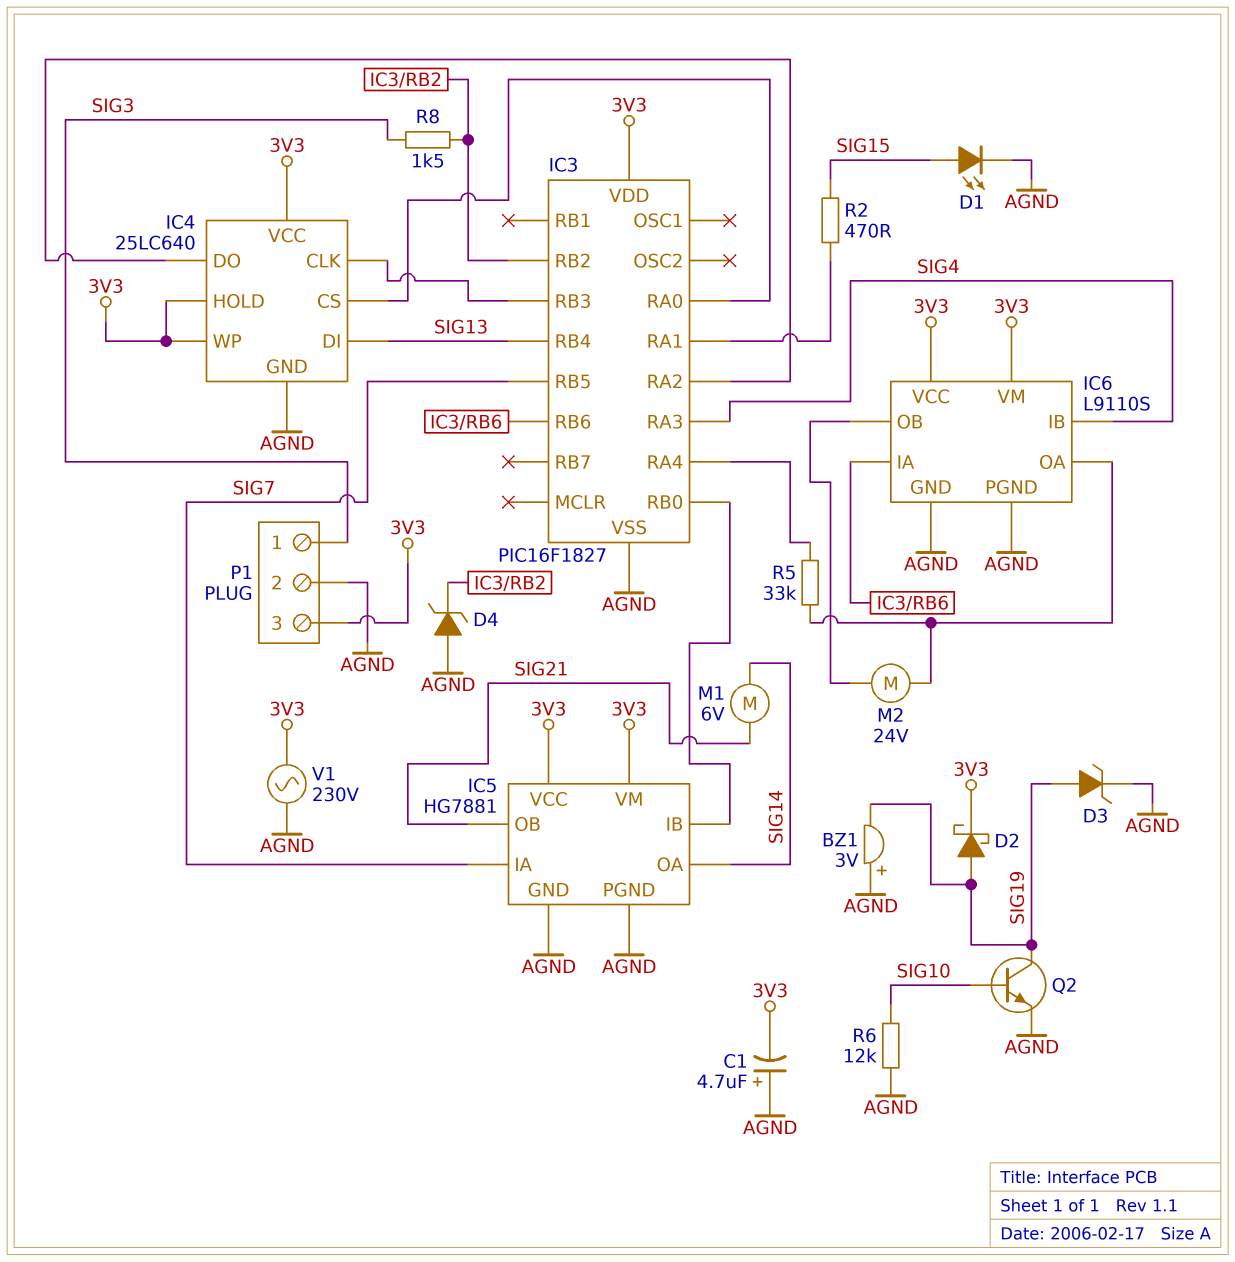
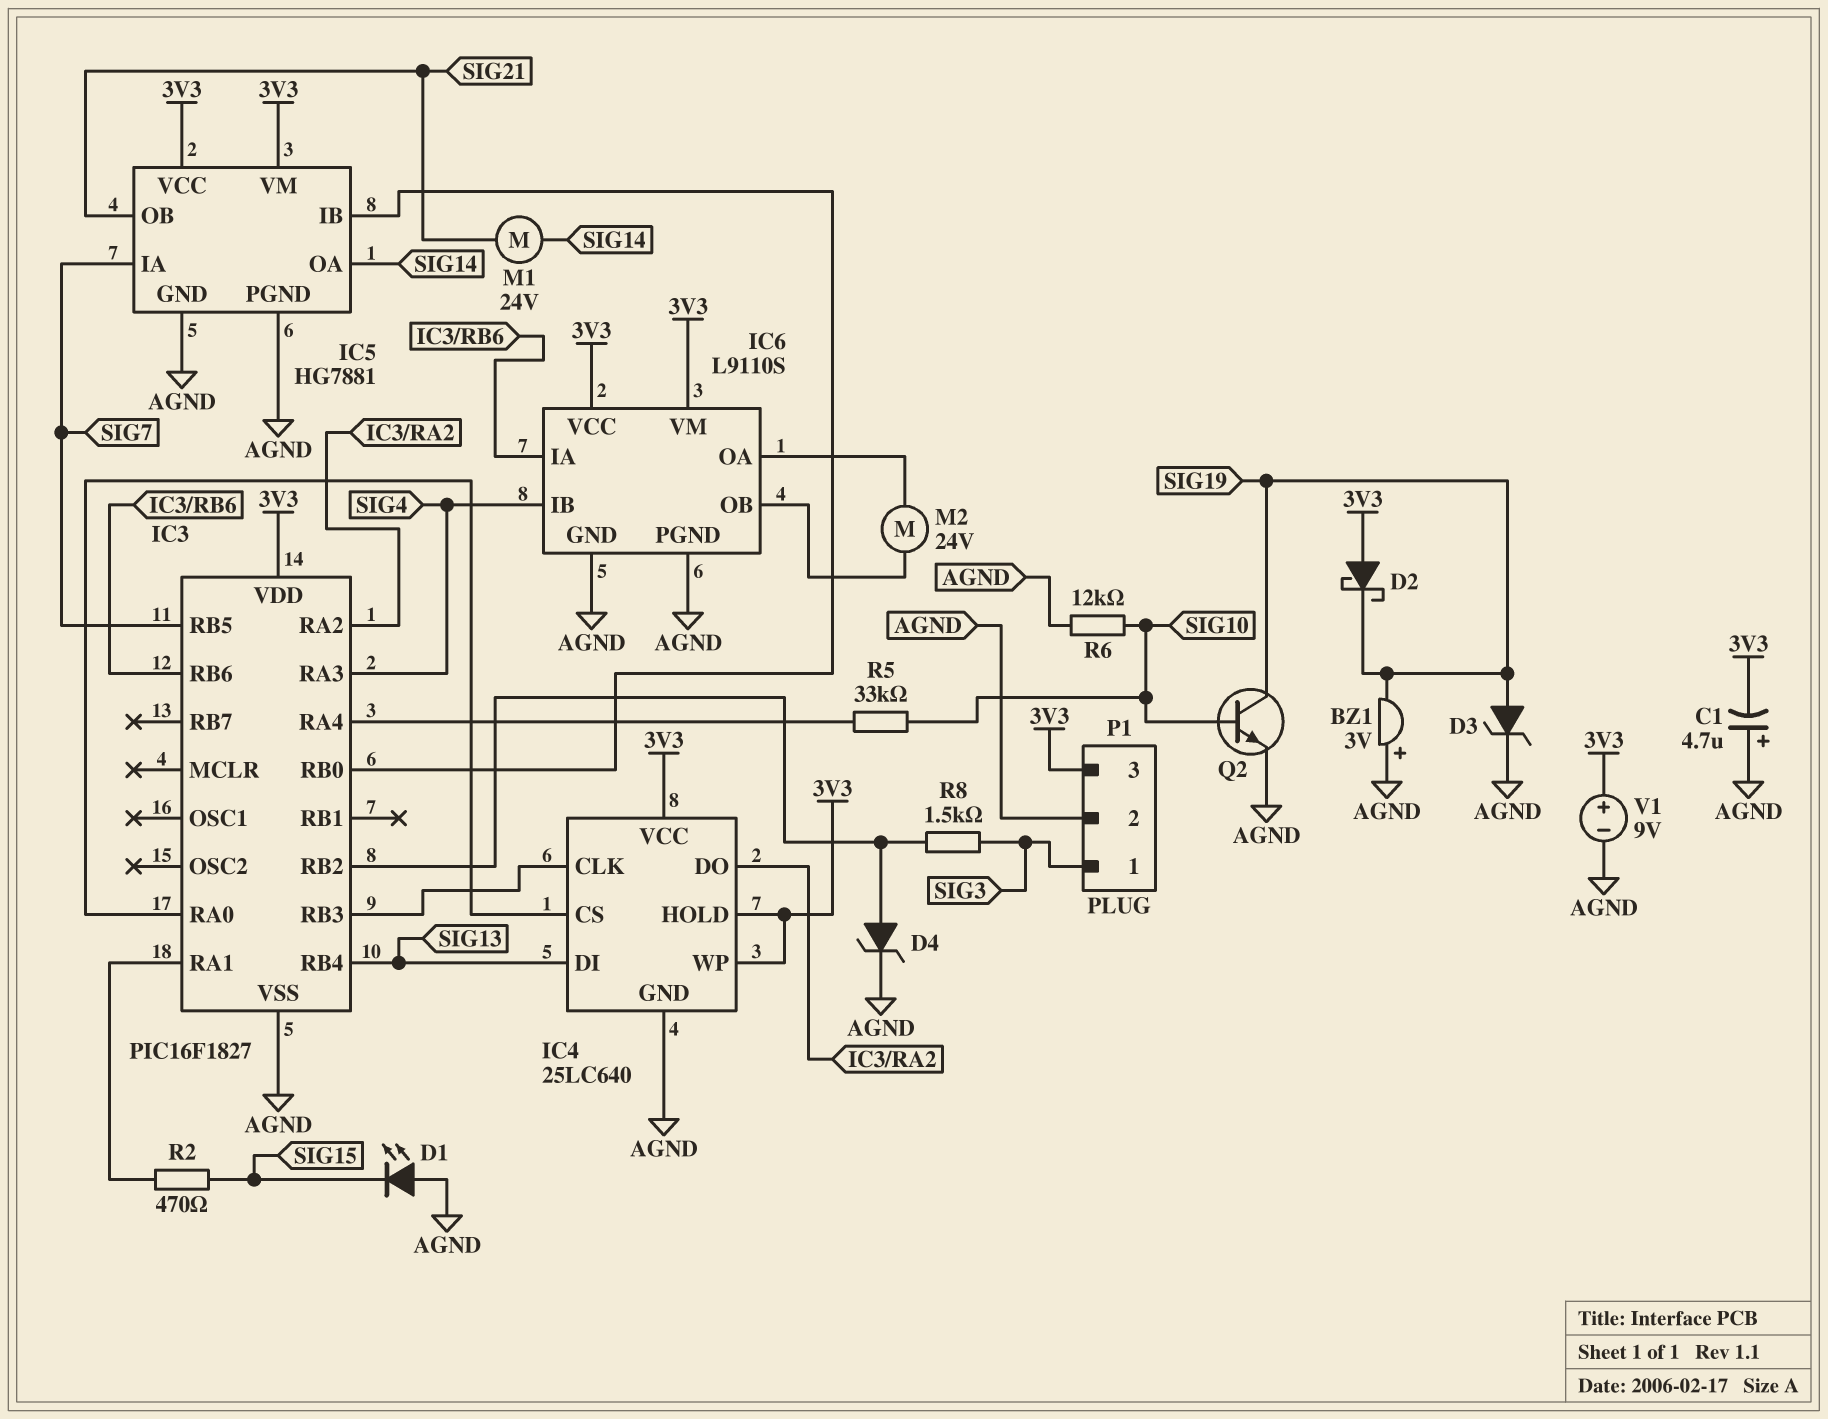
D1: LED (A SIG15, K AGND) -> LED (A AGND, K SIG15)
D2: schottky (A SIG19, K 3V3) -> schottky (A 3V3, K SIG19)
D4: zener (A AGND, K IC3/RB2) -> zener (A IC3/RB2, K AGND)
M1: motor 6V (SIG14, SIG21) -> motor 24V (SIG14, SIG21)
R5: 33k (IC3/RA4, IC6/OA) -> 33k (IC3/RA4, SIG10)
V1: AC 230V (3V3, AGND) -> 9V (plus 3V3, minus AGND)

